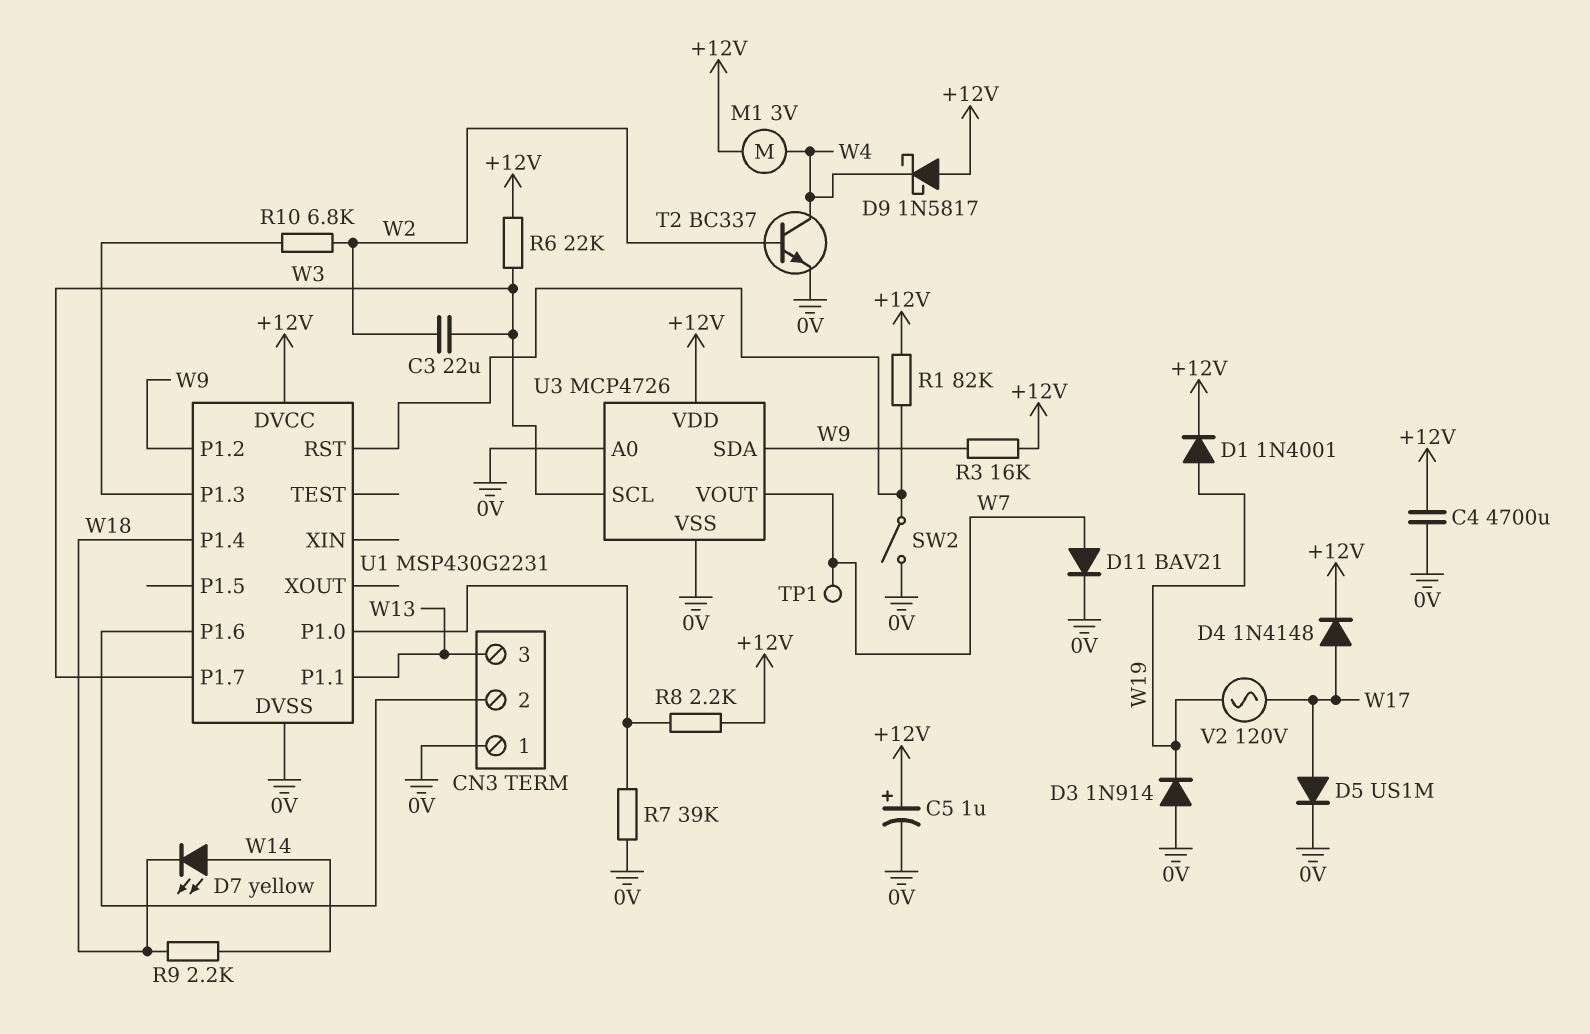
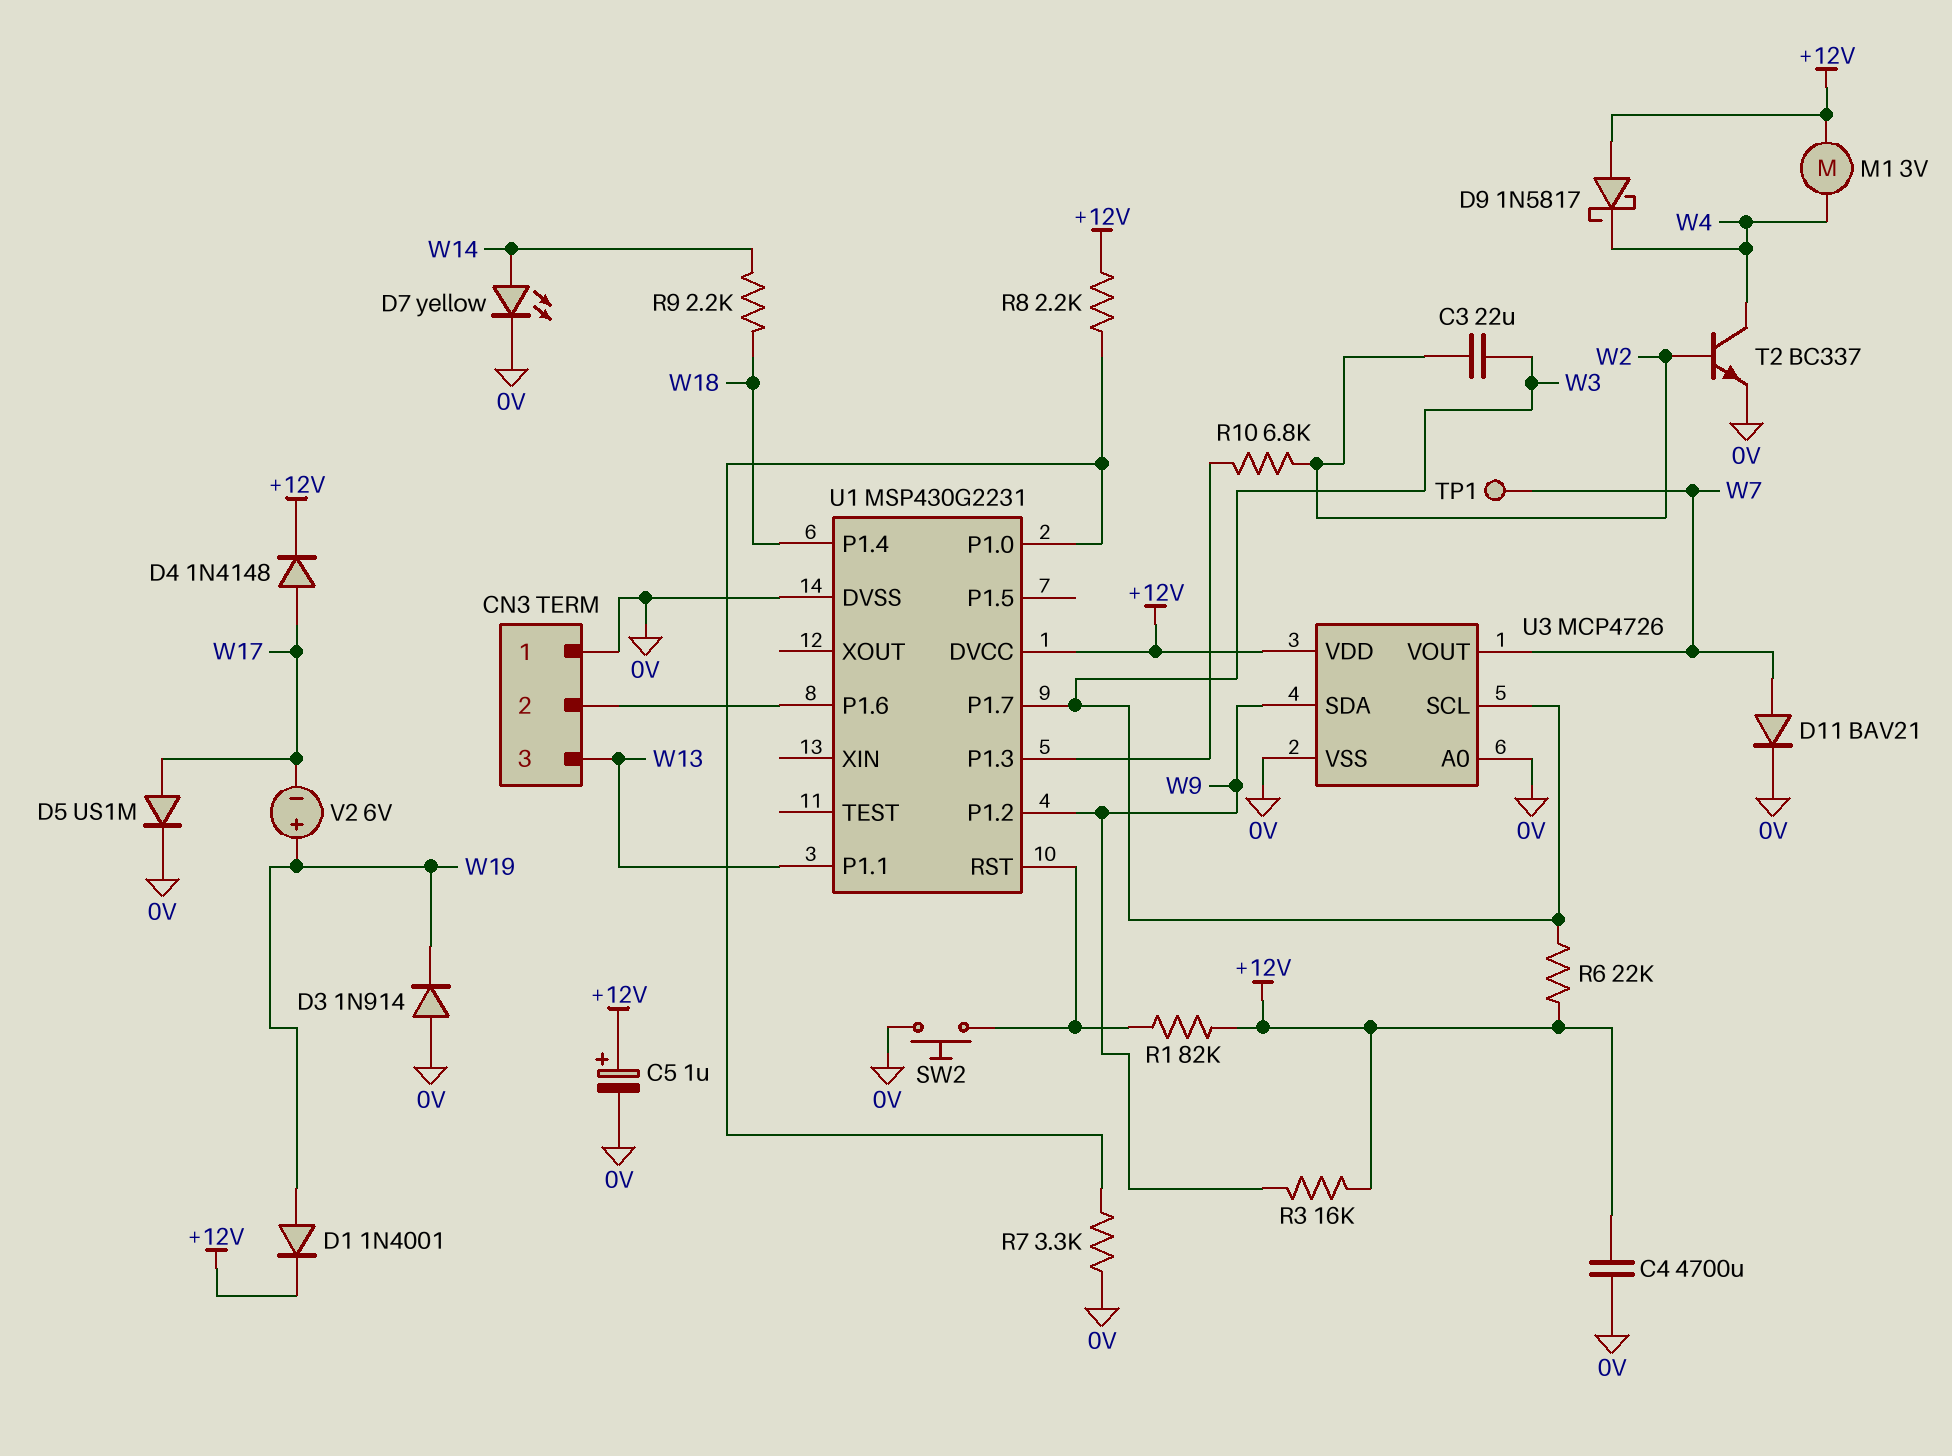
D7: LED yellow (A W14, K W18) -> LED yellow (A W14, K 0V)
R7: 39k (0V, U1/P1.0) -> 3.3k (0V, U1/P1.0)
SW2: switch (0V, U1/RST) -> button (0V, U1/RST)
V2: AC 120V (W17, W19) -> 6V (plus W19, minus W17)

